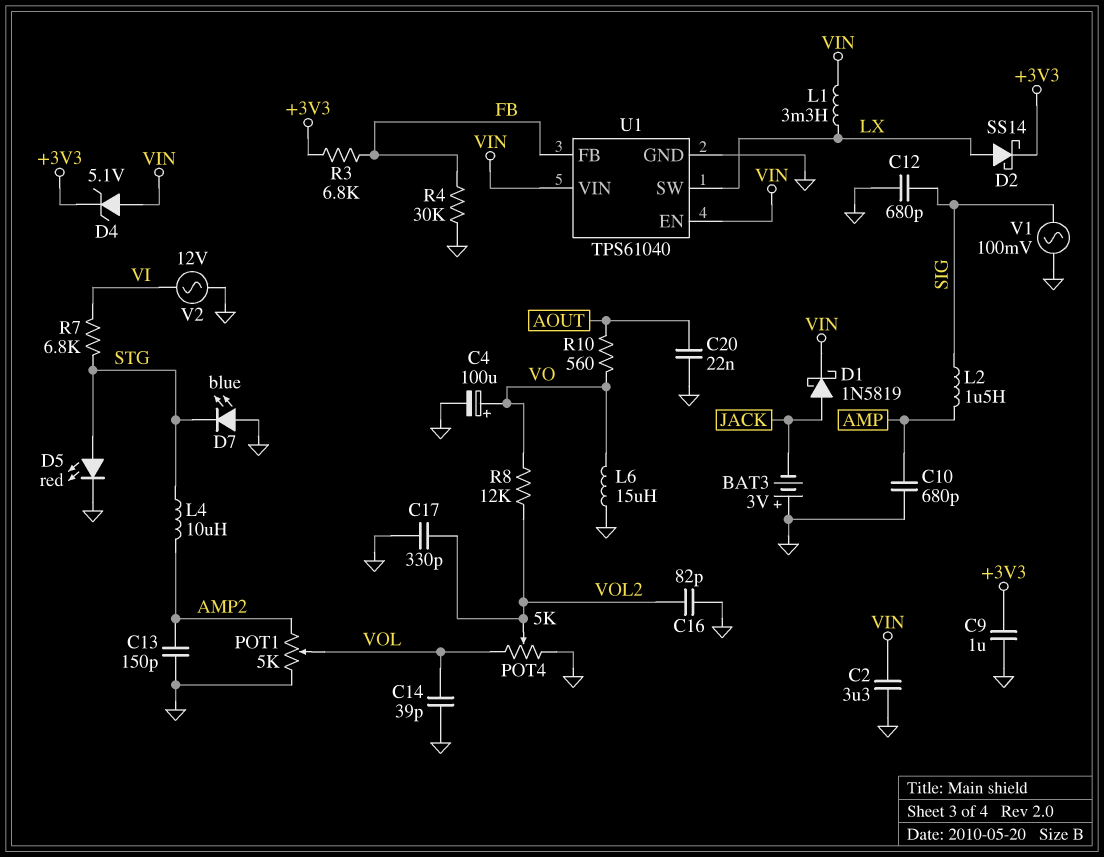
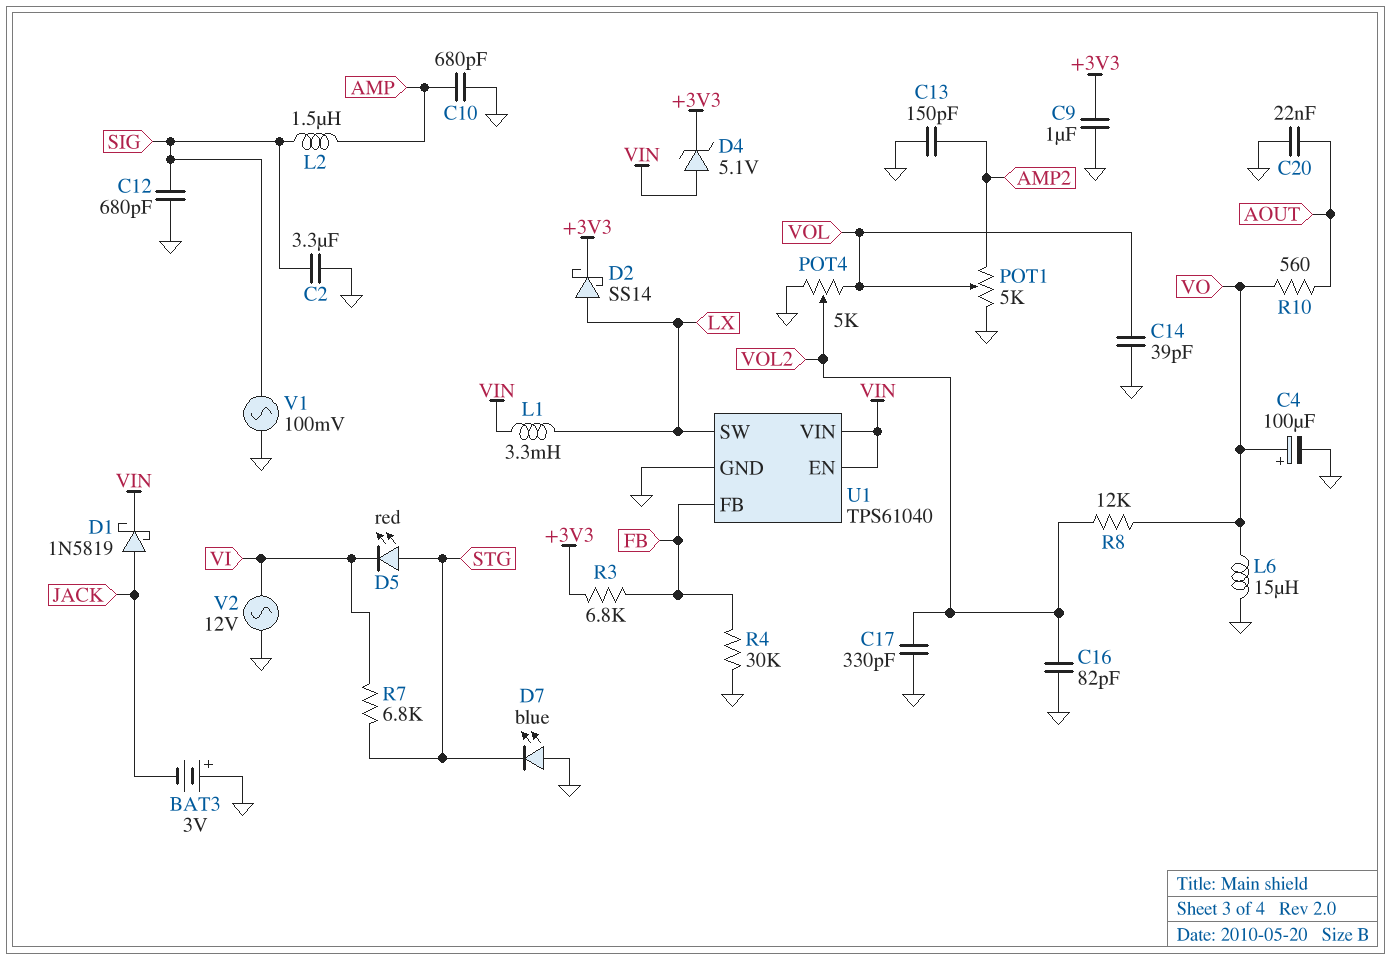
C2: 3.3uF (GND, VIN) -> 3.3uF (GND, SIG)
D5: LED red (A STG, K GND) -> LED red (A STG, K VI)
L4: 10uH (AMP2, STG) -> none

